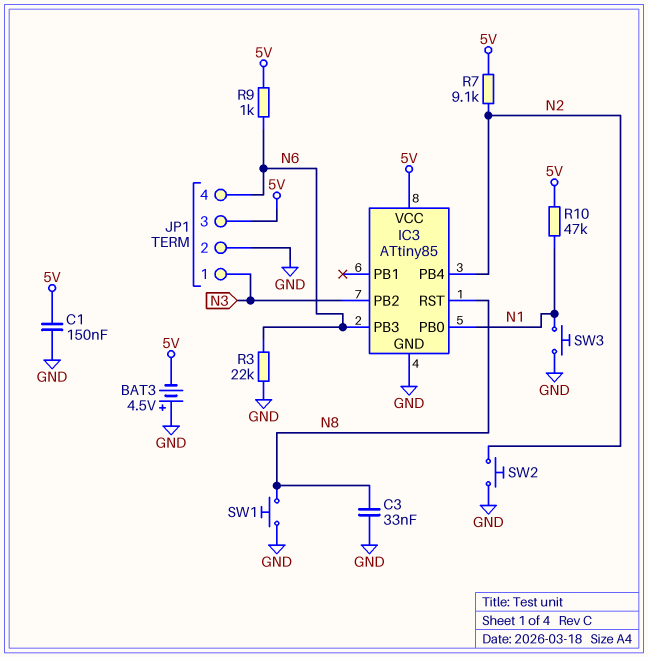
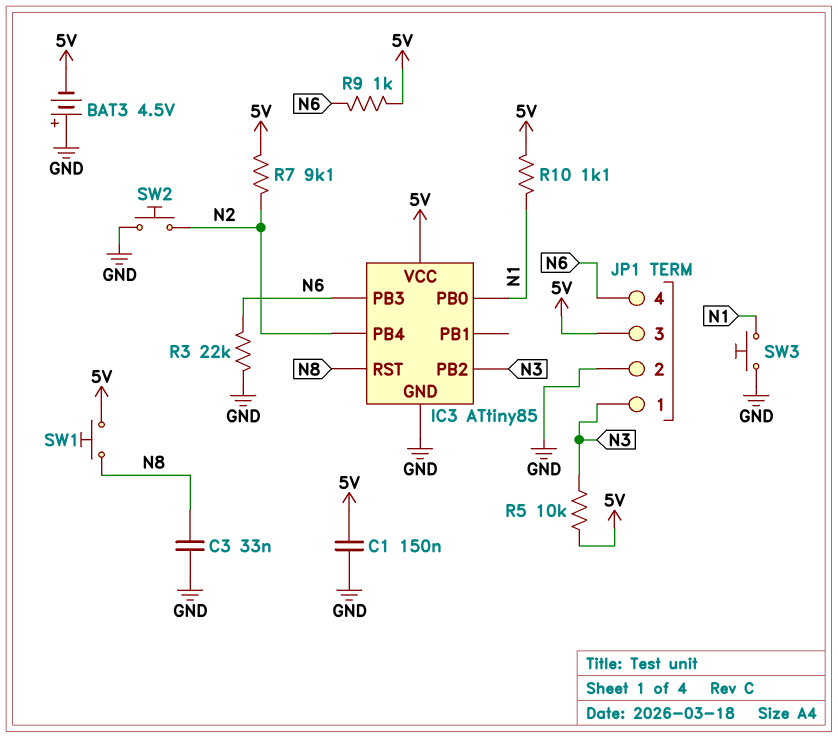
R5: none -> 10k (5V, N3)
R10: 47k (5V, N1) -> 1.1k (5V, N1)
SW1: button (GND, N8) -> button (5V, N8)

